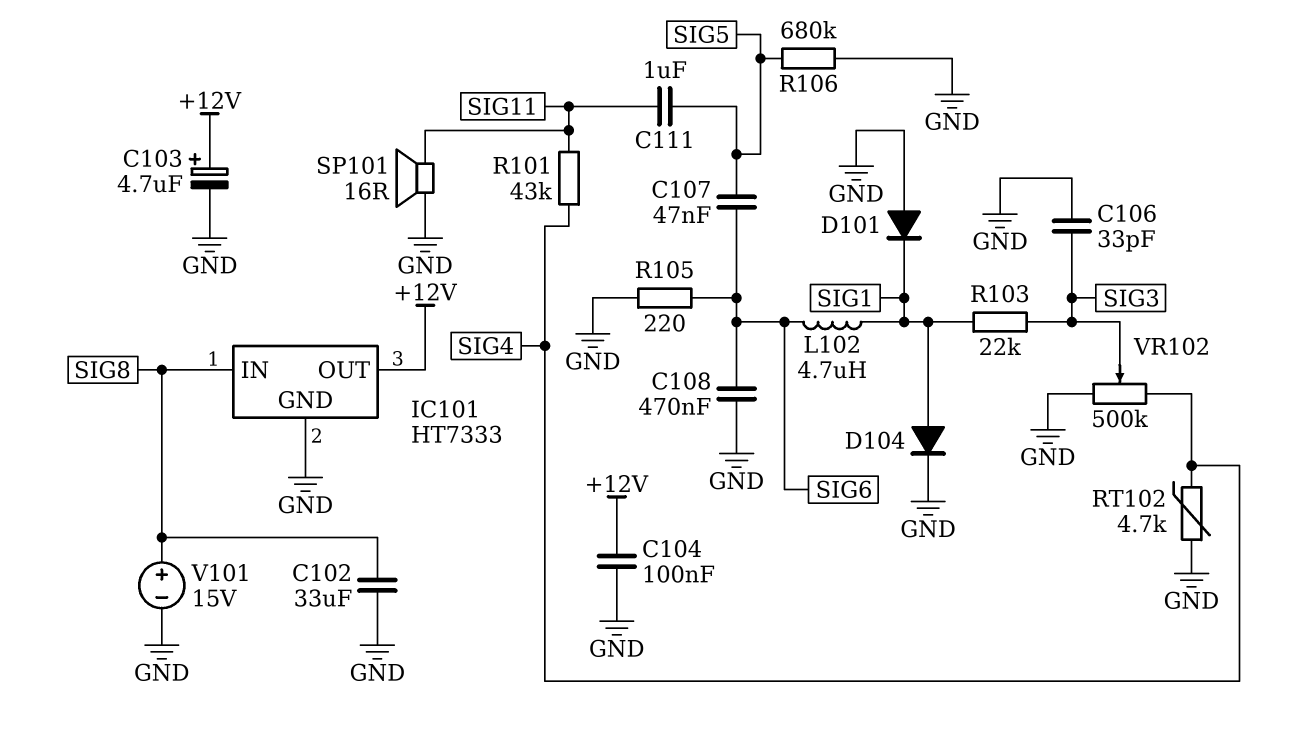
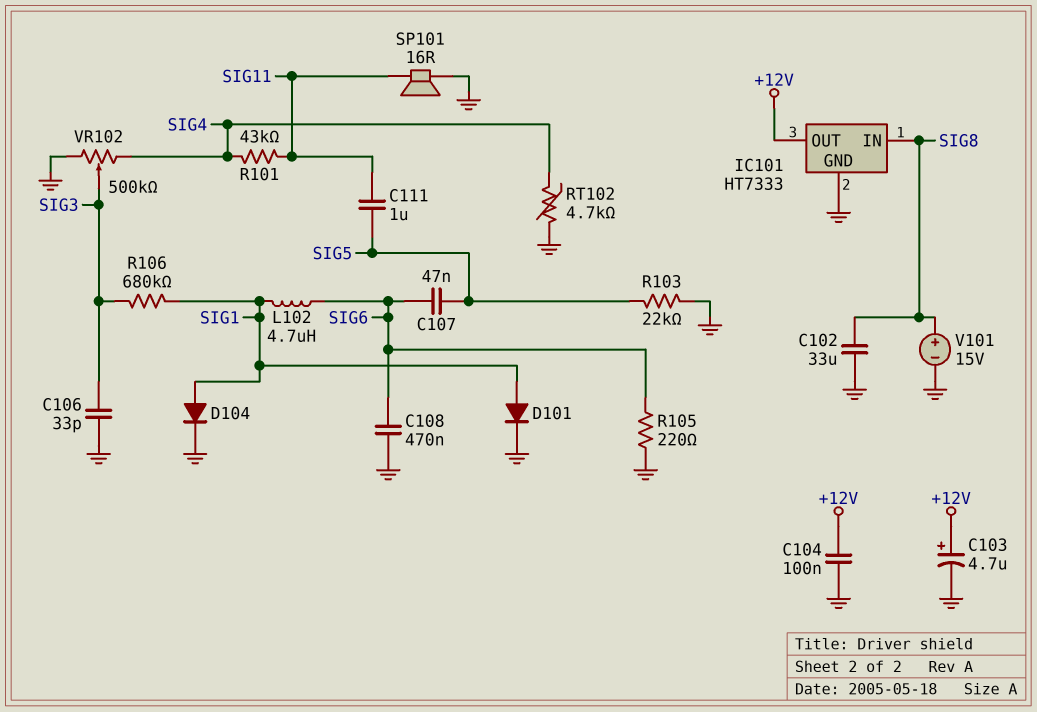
D101: diode (A GND, K SIG1) -> diode (A SIG1, K GND)
R103: 22k (SIG1, SIG3) -> 22k (GND, SIG5)
R106: 680k (GND, SIG5) -> 680k (SIG1, SIG3)

